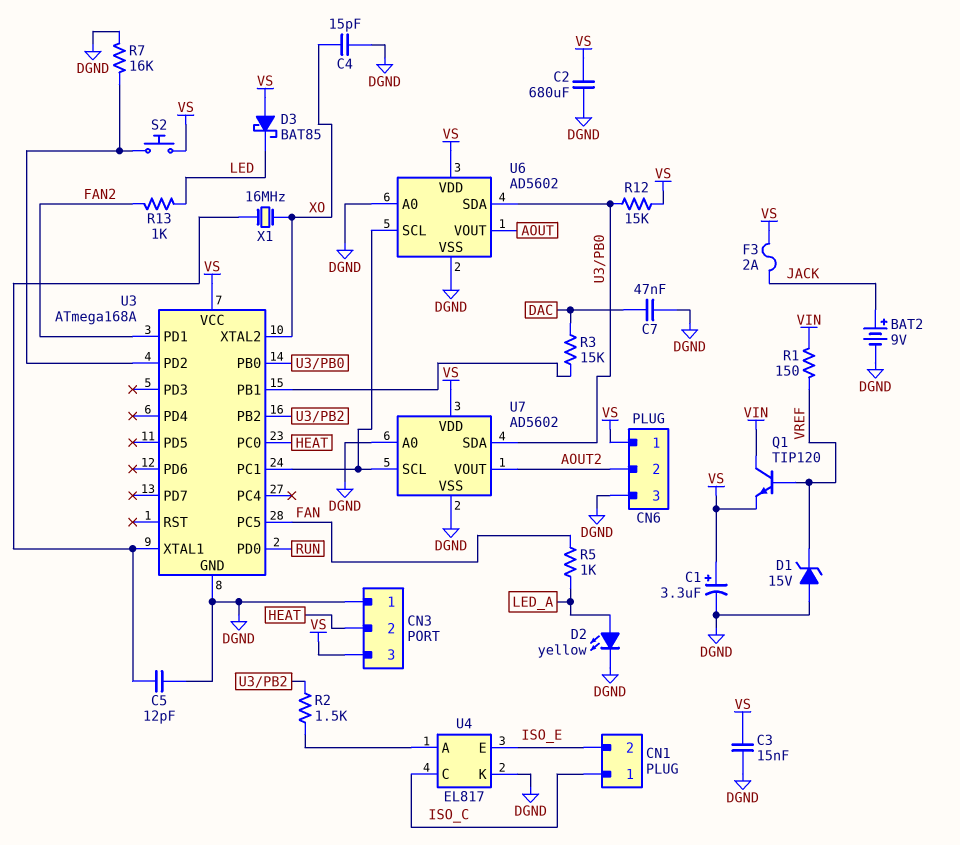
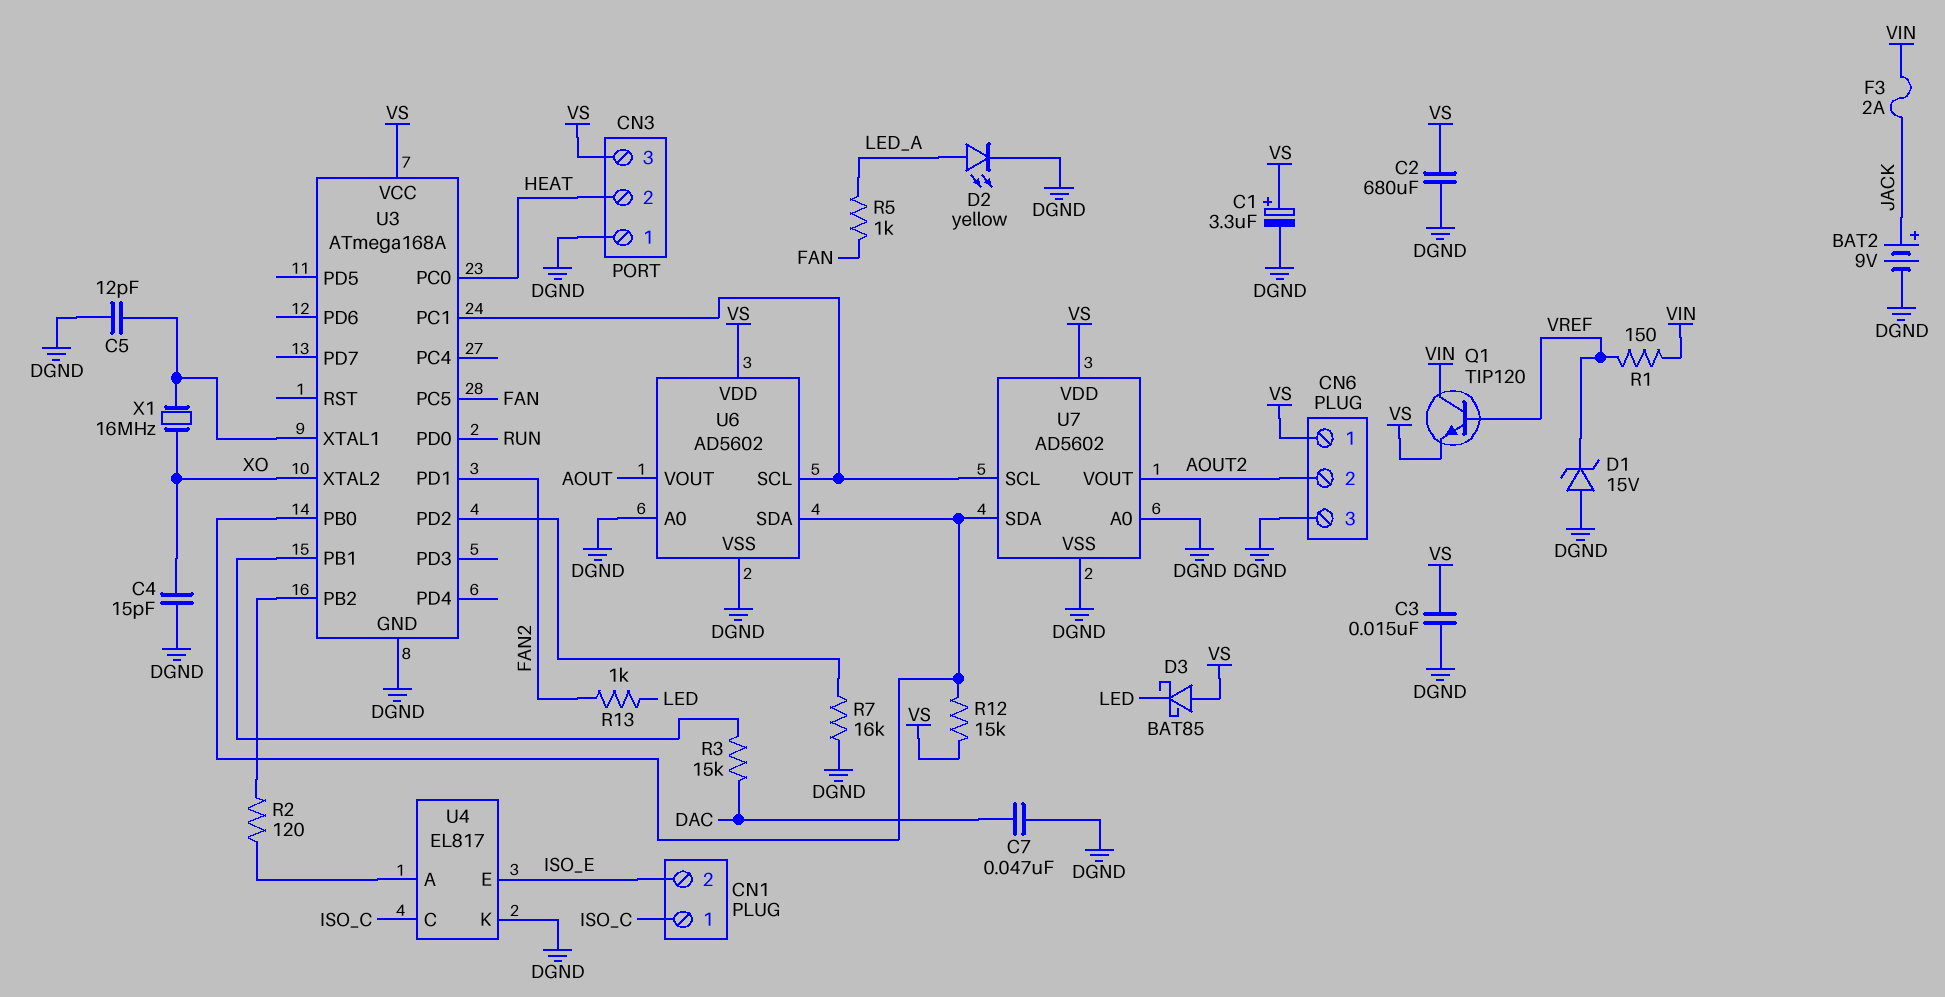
F3: 2A (JACK, VS) -> 2A (JACK, VIN)
R2: 1.5k (U3/PB2, U4/A) -> 120 (U3/PB2, U4/A)
S2: button (U3/PD2, VS) -> none

